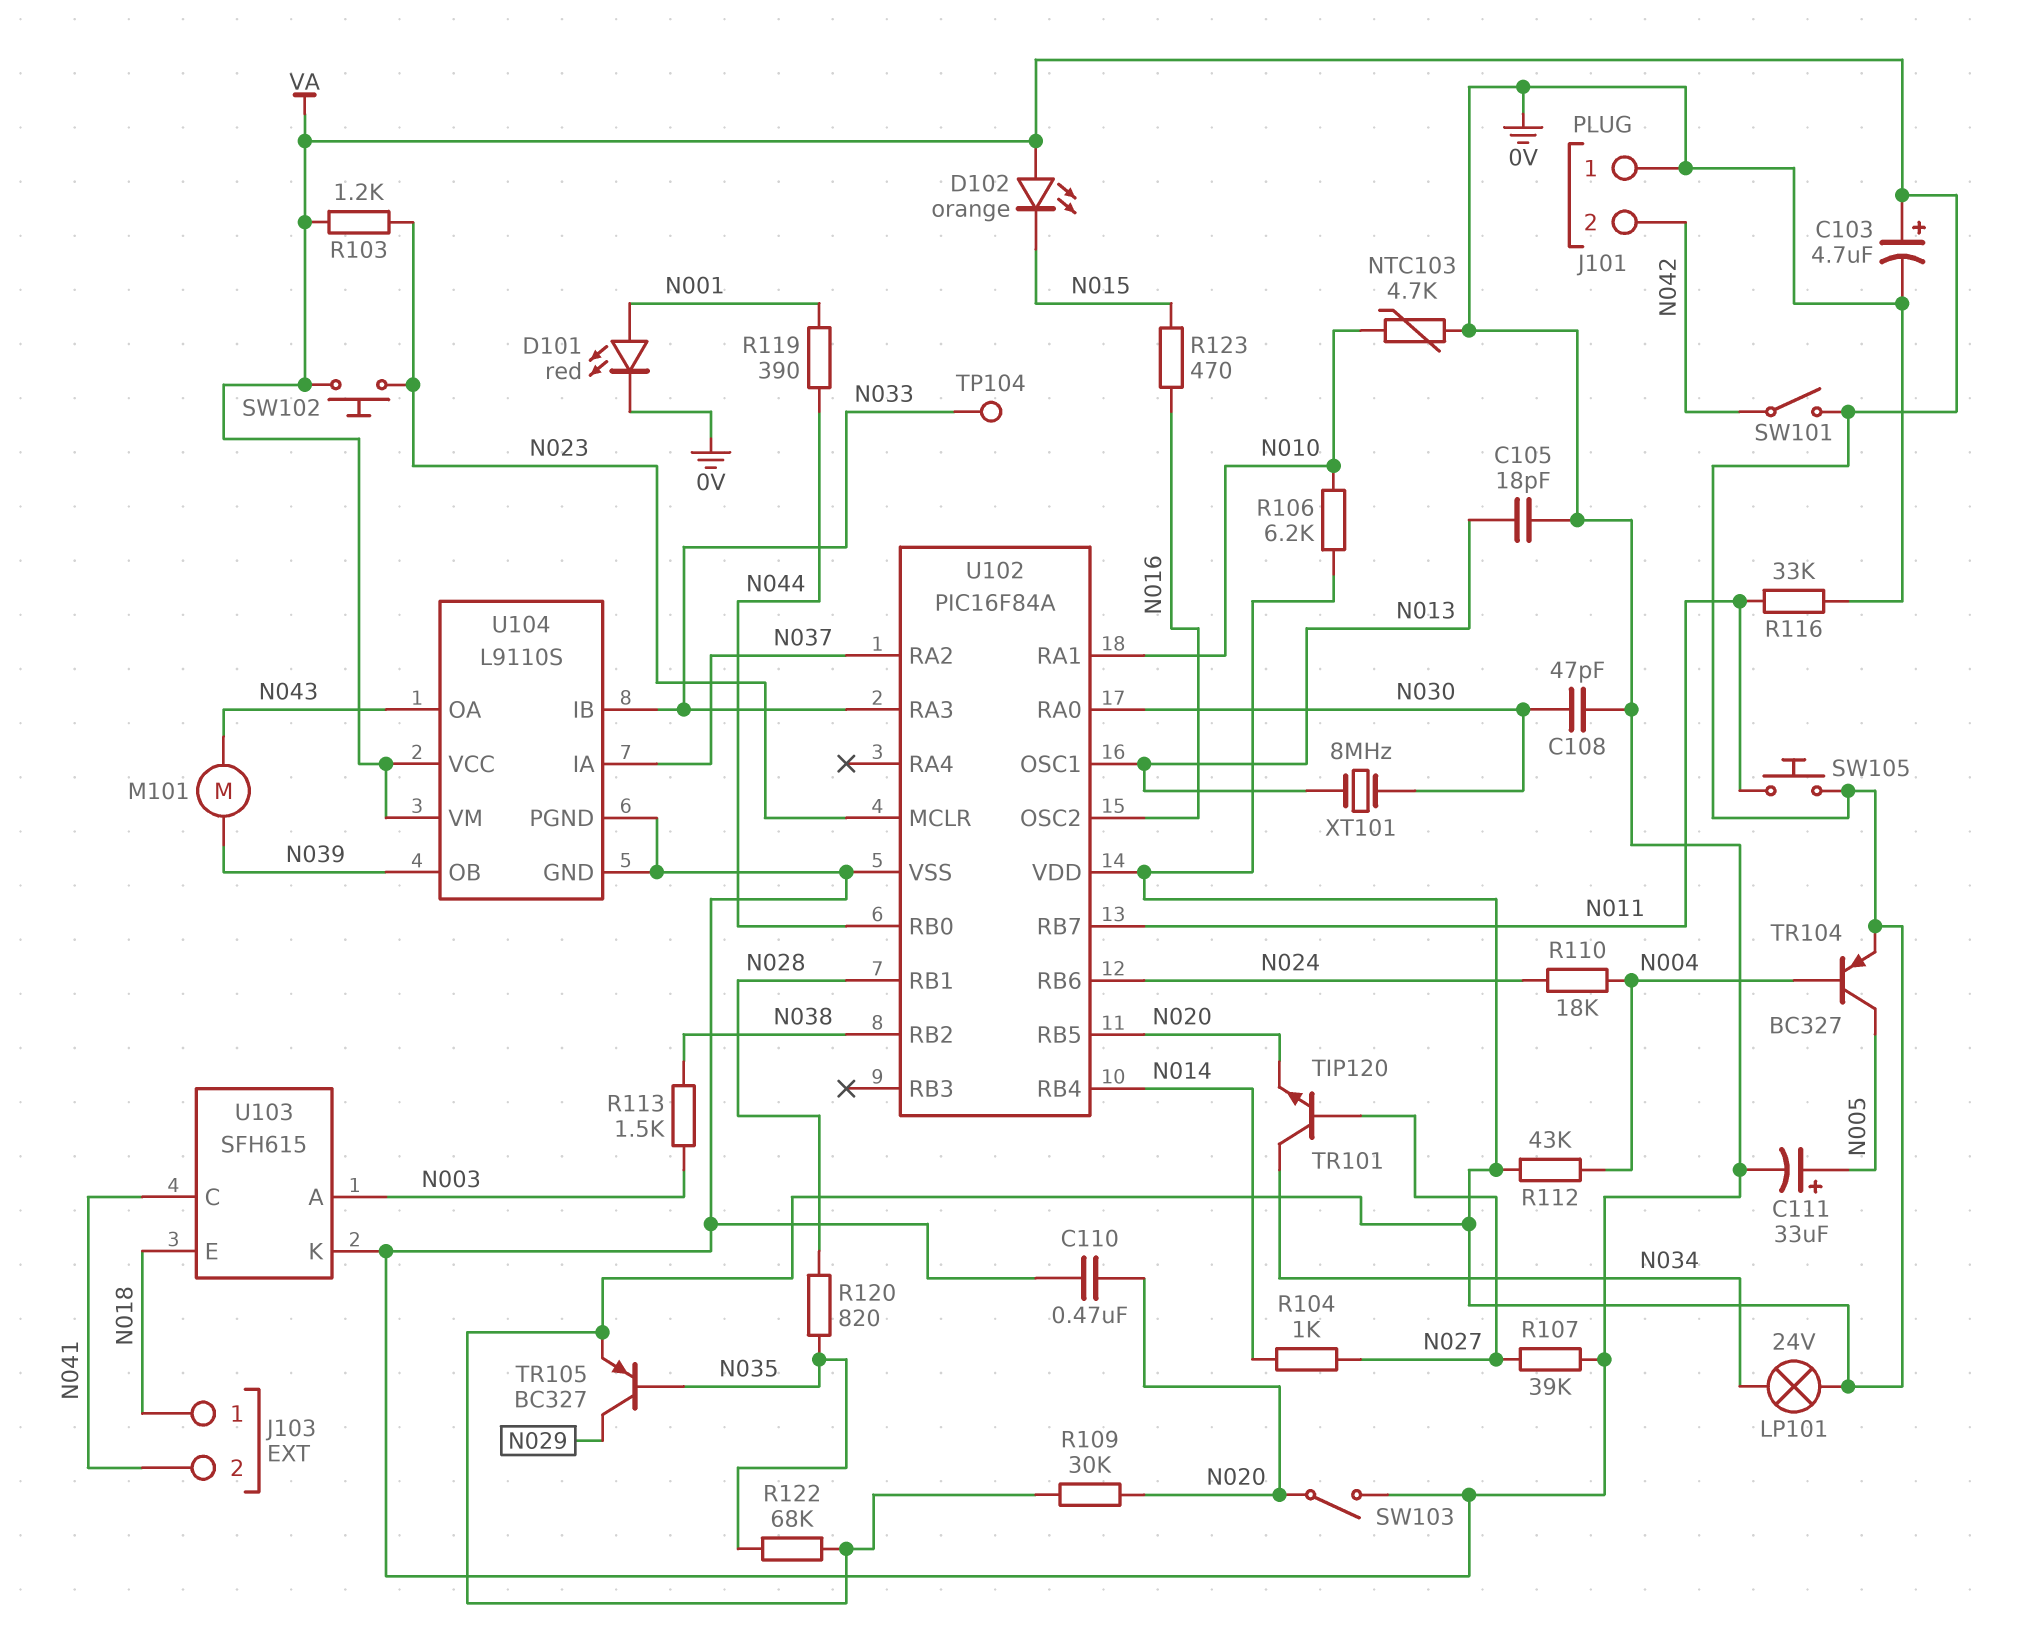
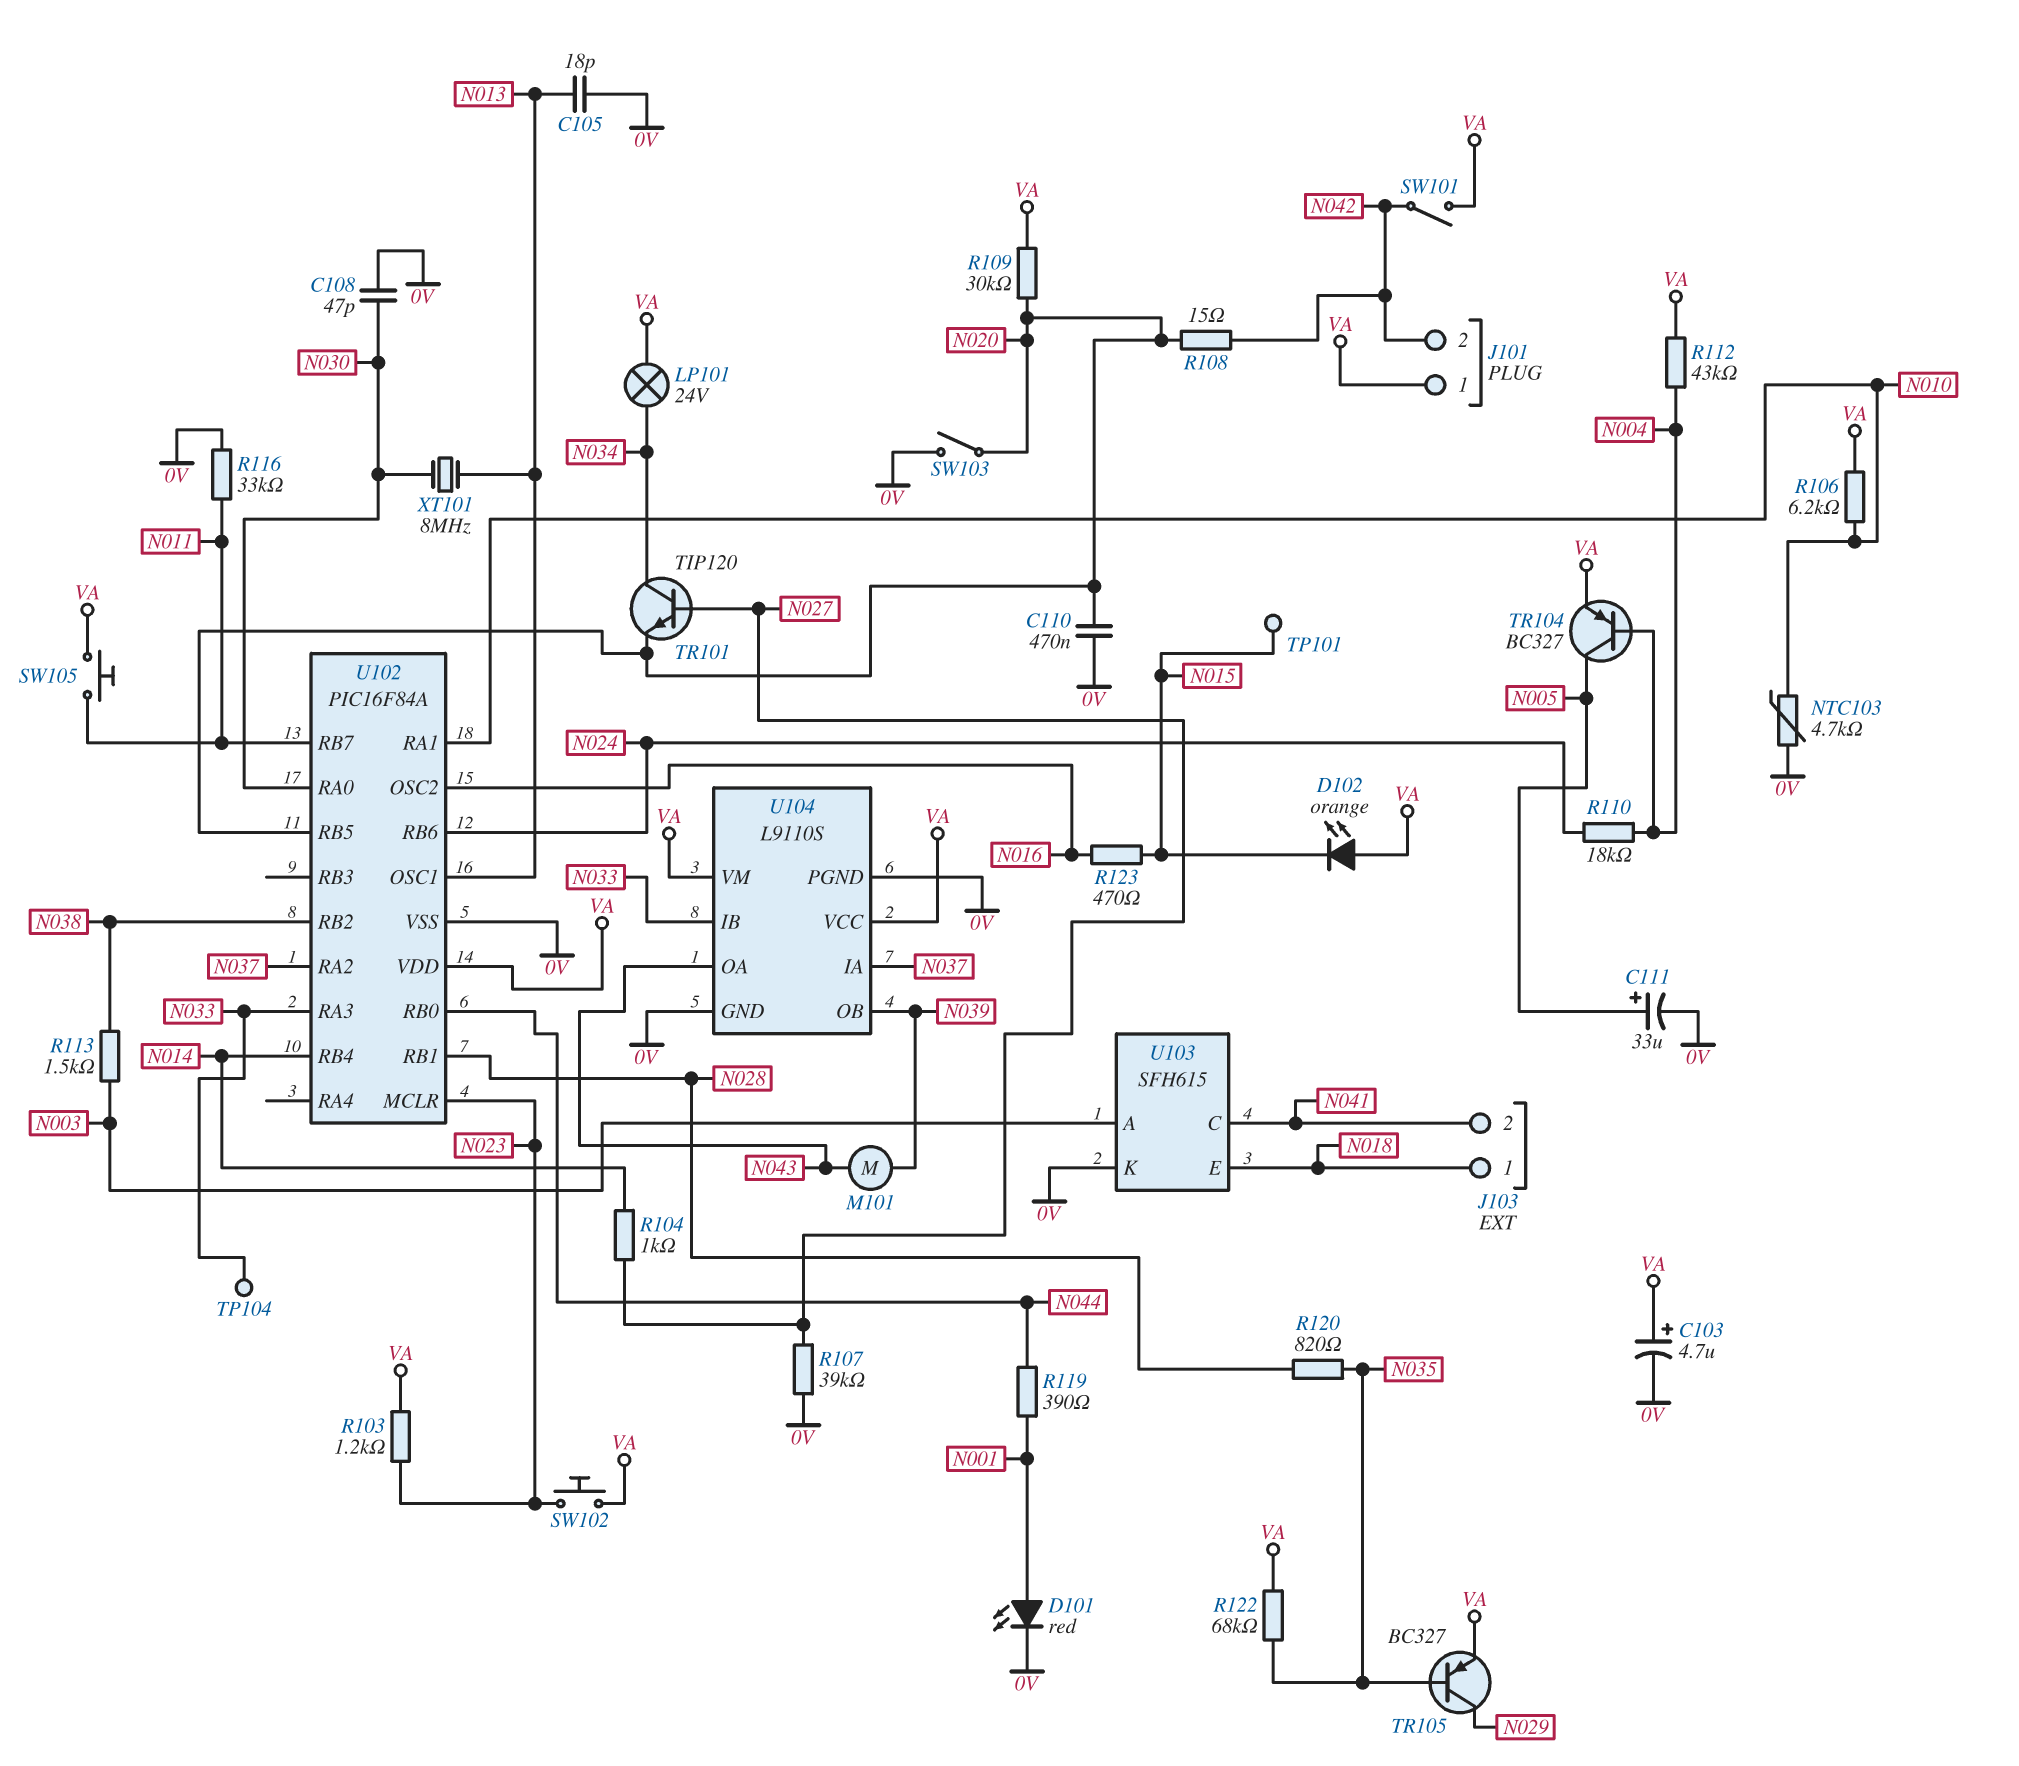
J101 pin 1: 0V -> VA
R108: none -> 15 (N020, N042)
TP101: none -> test point (N015)

